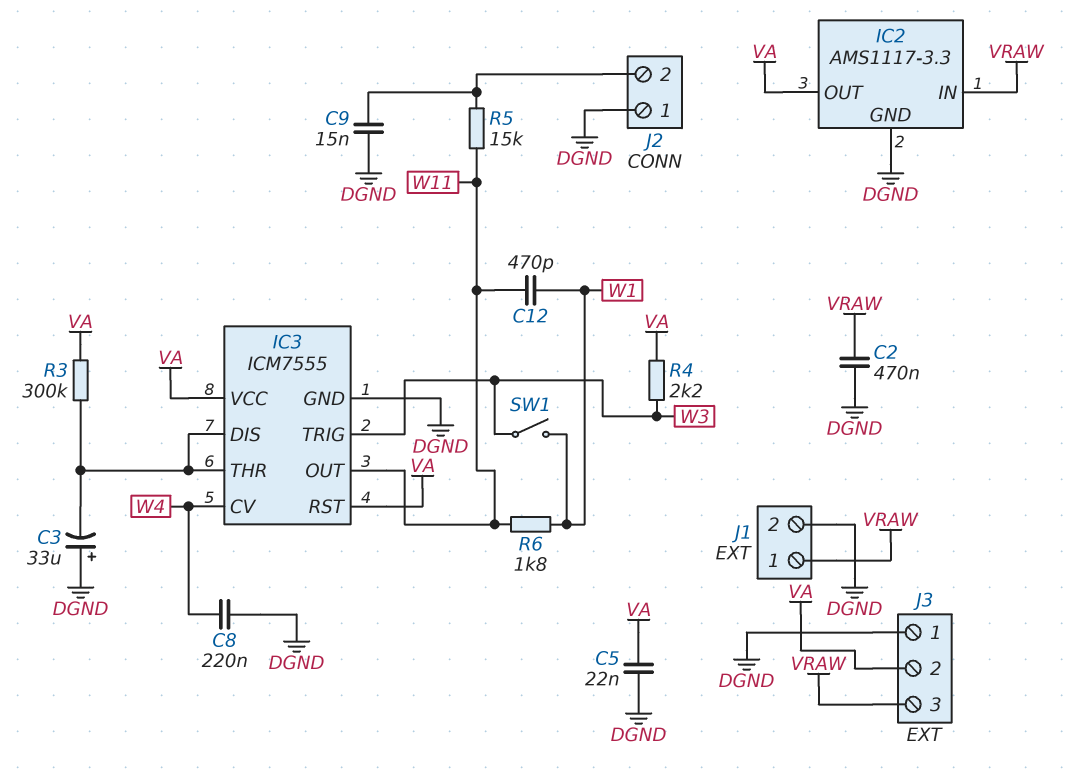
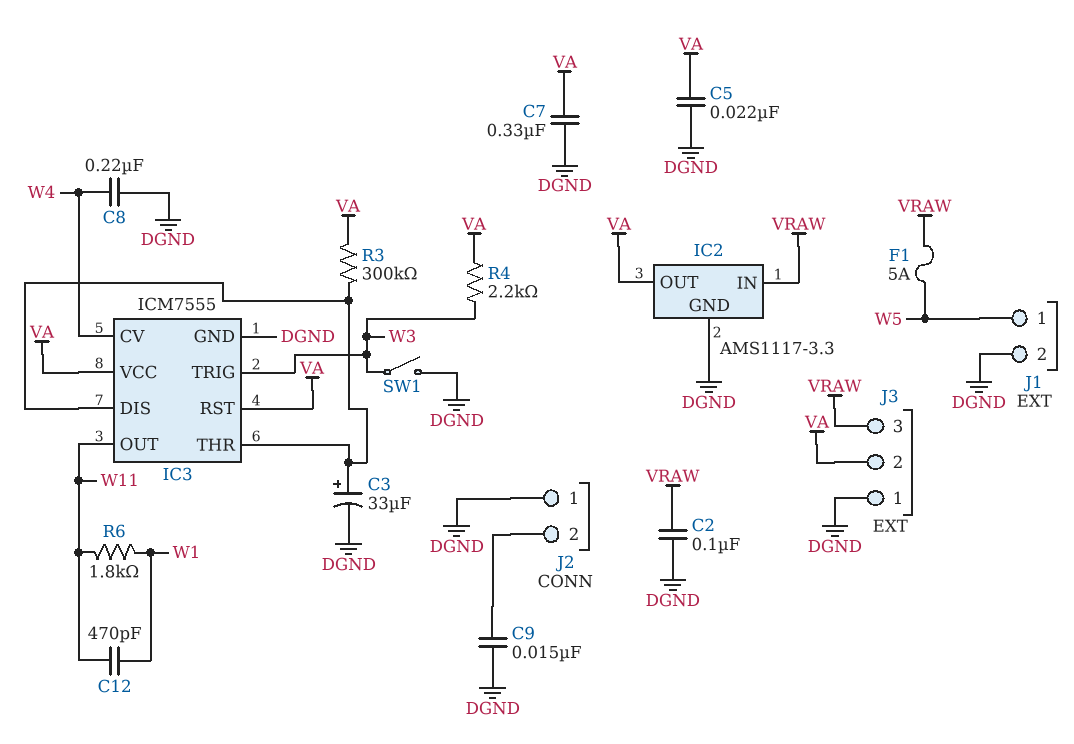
C2: 470nF (DGND, VRAW) -> 100nF (DGND, VRAW)
C3: 33uF (plus DGND, minus IC3/DIS) -> 33uF (plus IC3/DIS, minus DGND)
C7: none -> 330nF (DGND, VA)
F1: none -> 5A (VRAW, W5)
J1 pin 1: VRAW -> W5
R5: 15k (J2/2, W11) -> none
SW1: switch (W1, W3) -> switch (DGND, W3)

